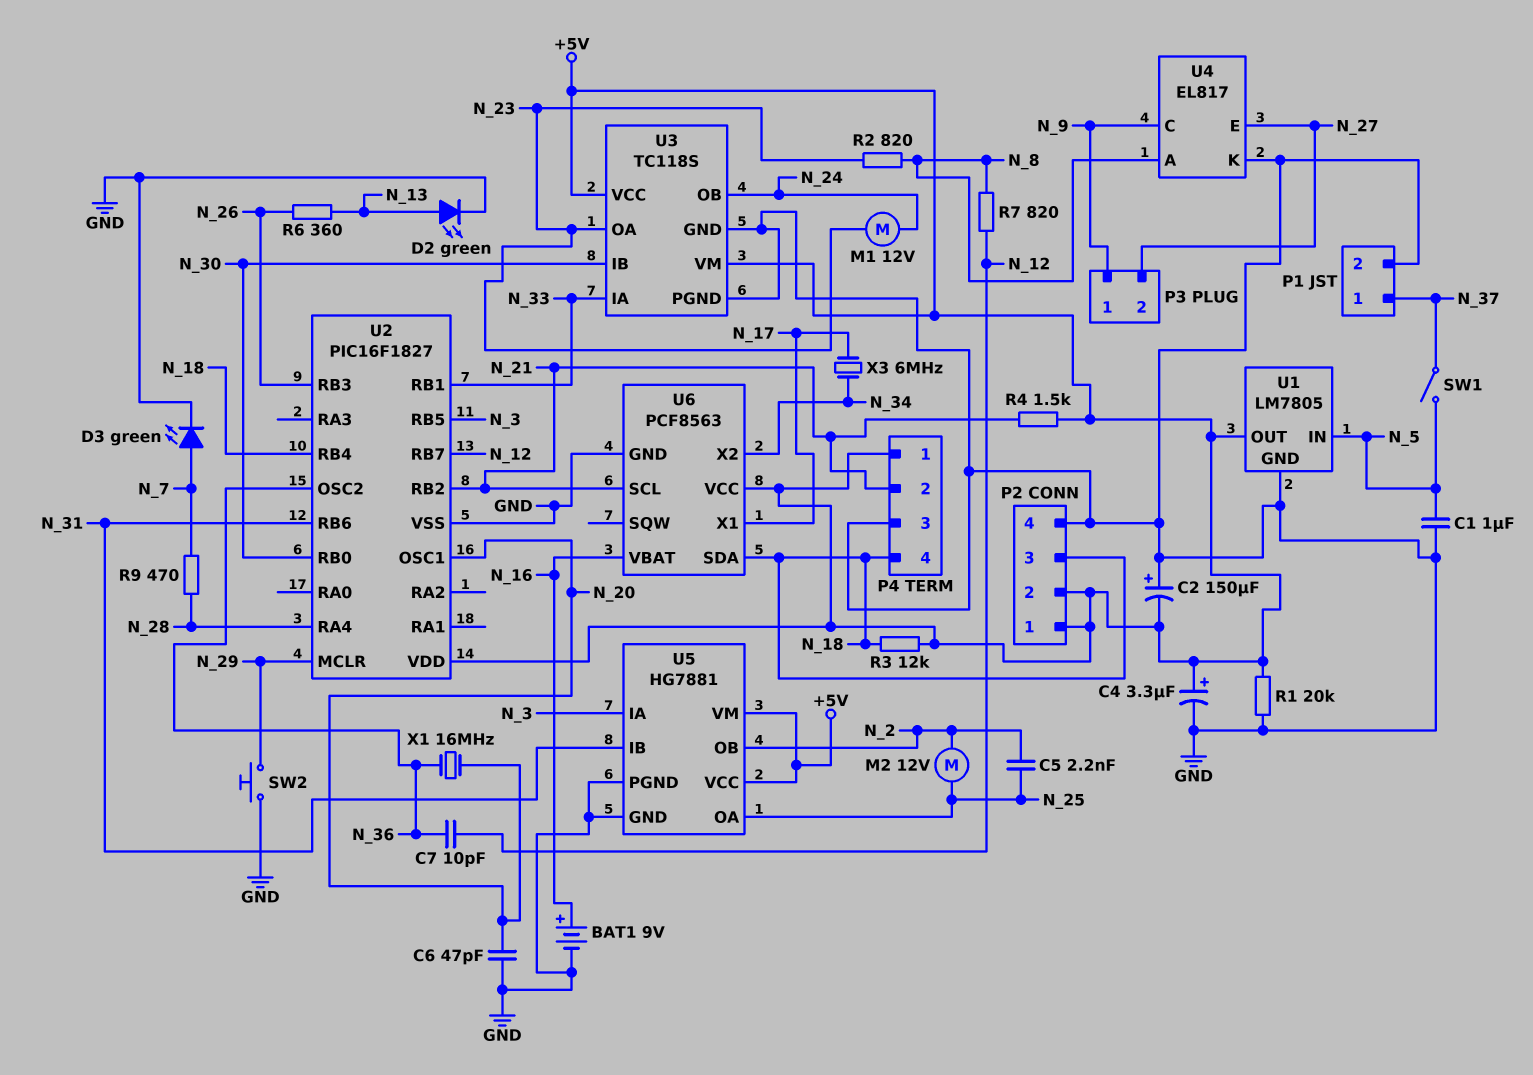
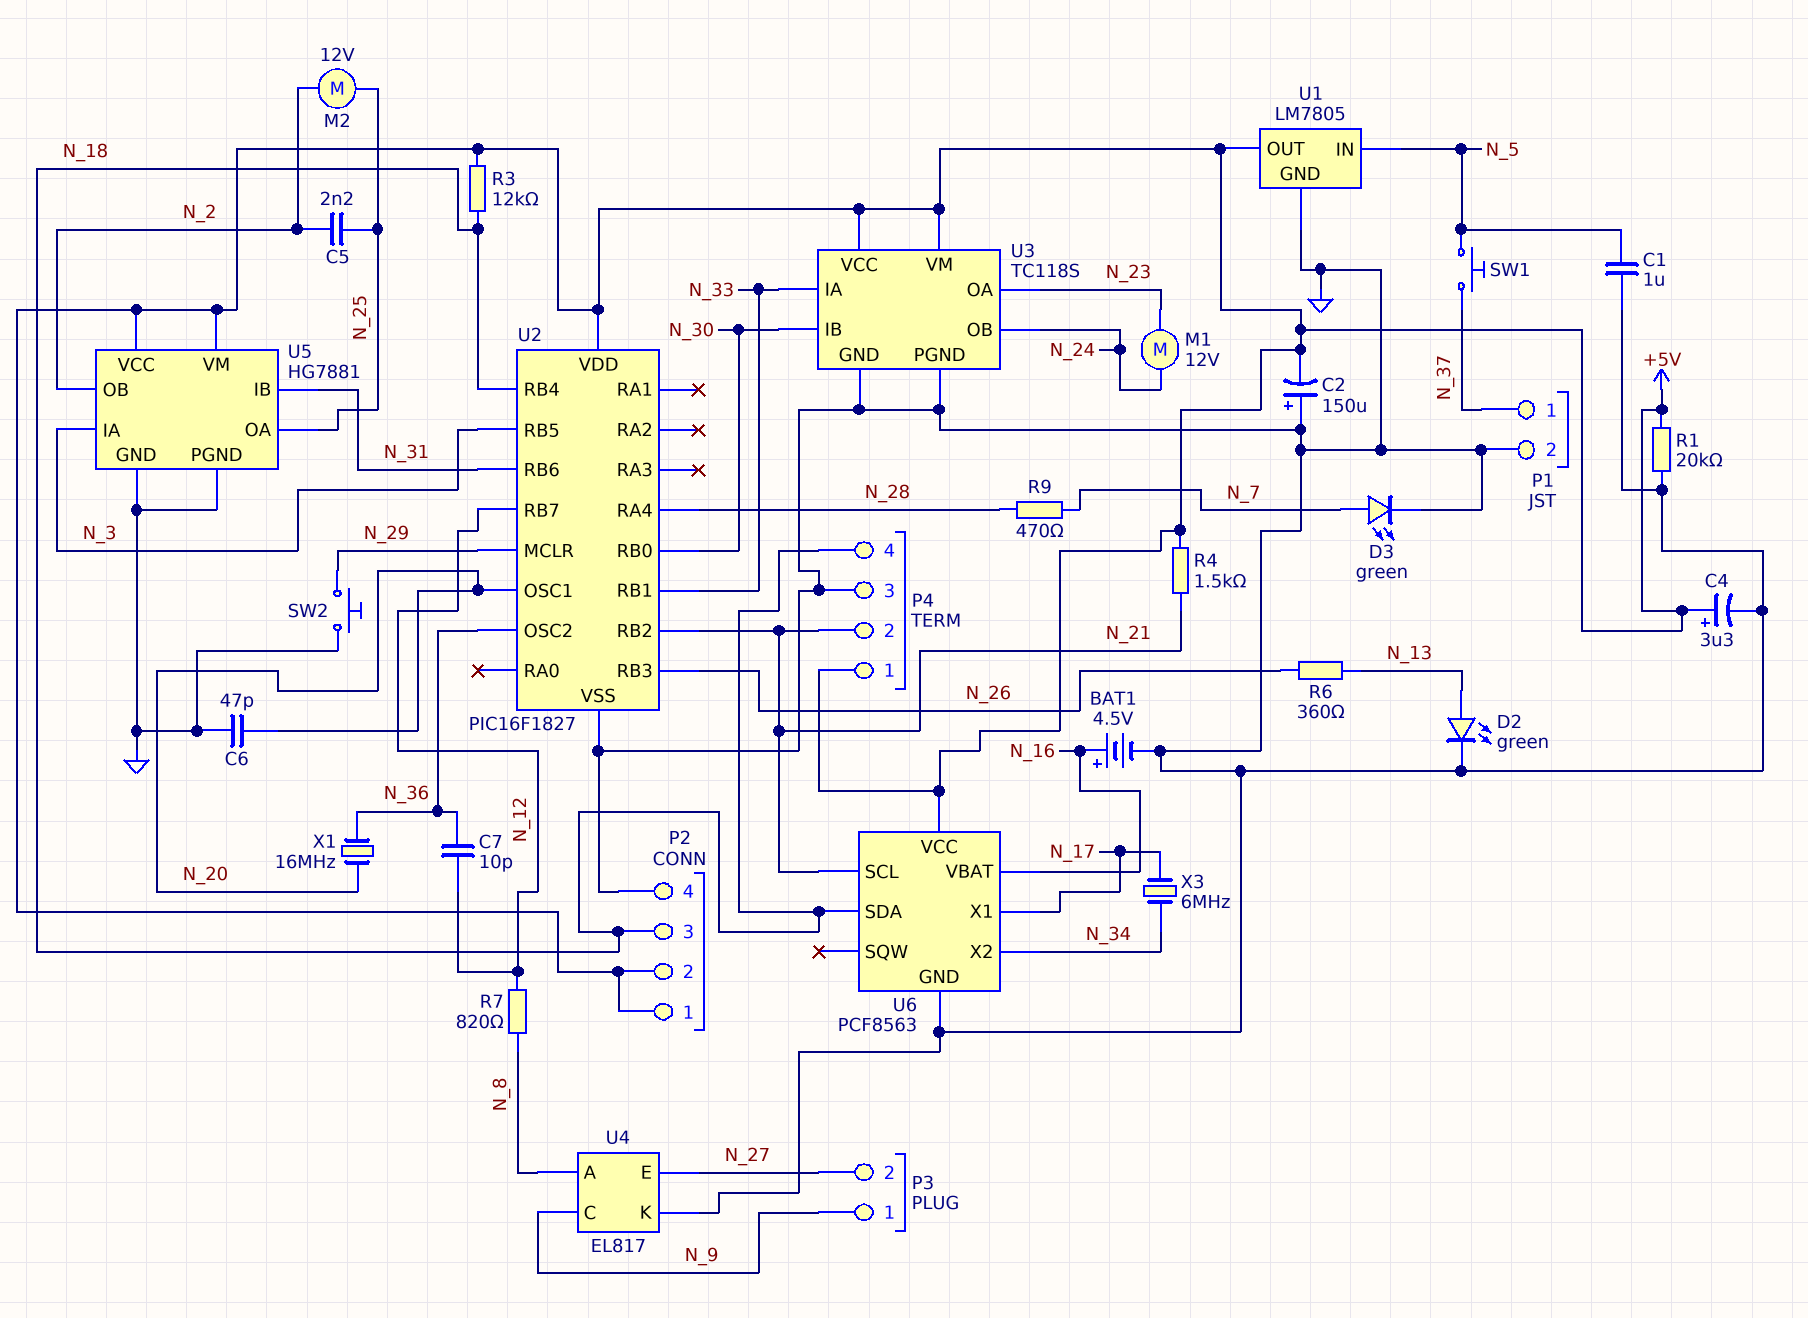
BAT1: 9V (plus N_16, minus GND) -> 4.5V (plus N_16, minus GND)
R2: 820 (N_8, N_23) -> none
SW1: switch (N_5, N_37) -> button (N_5, N_37)

